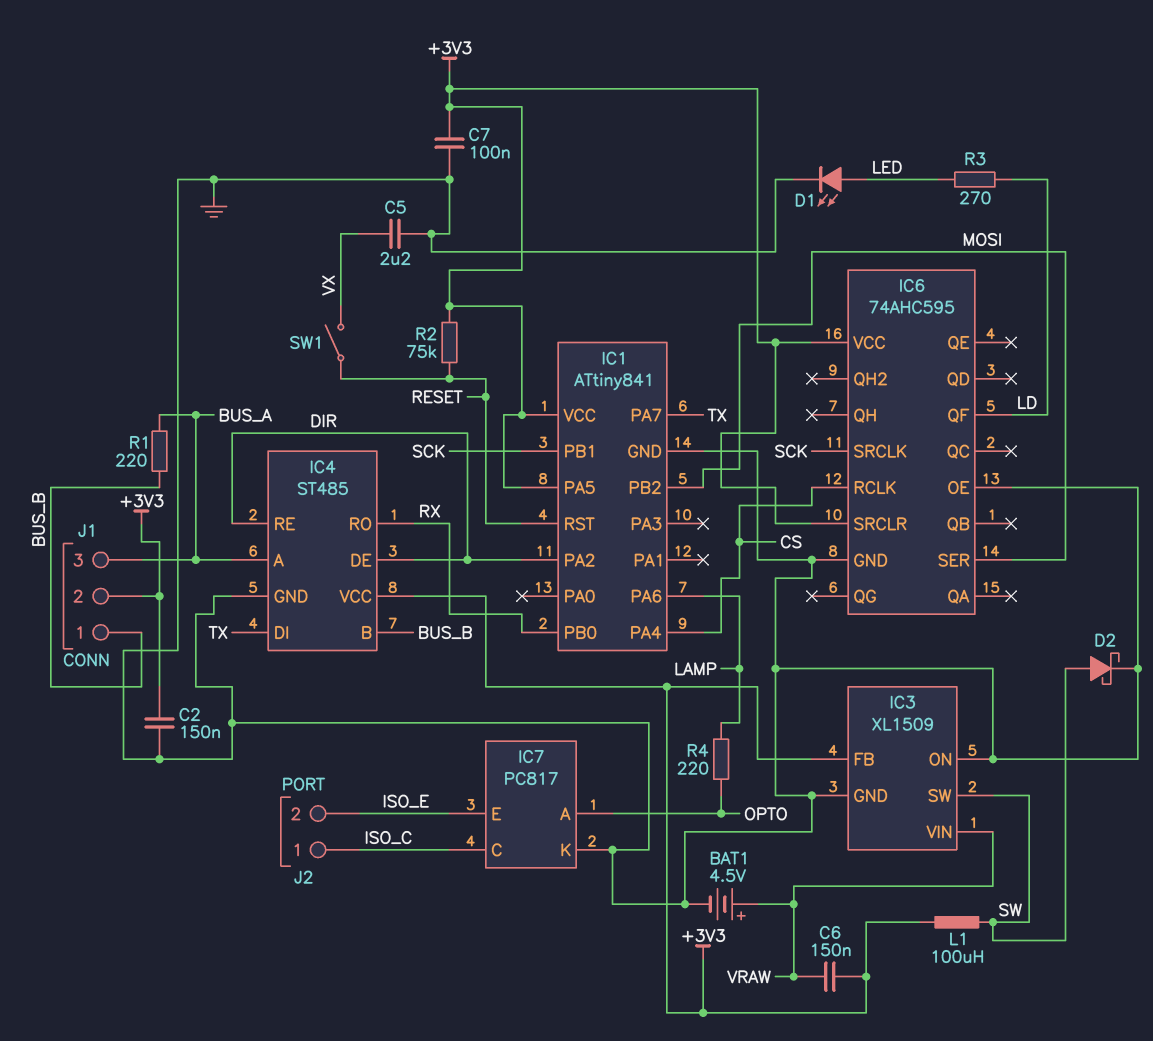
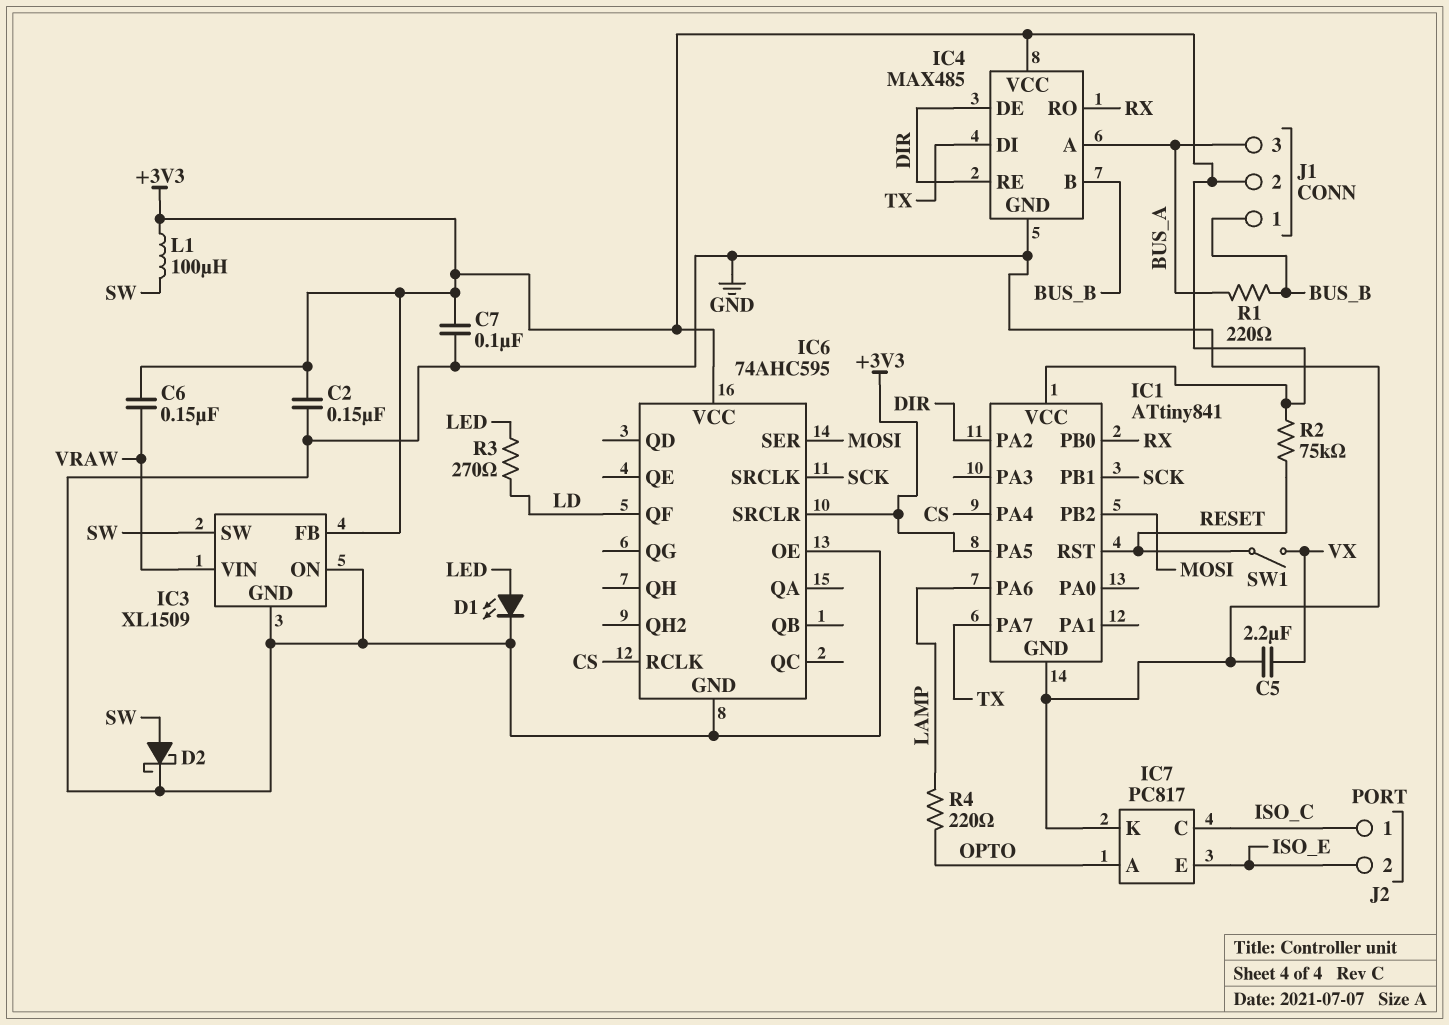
BAT1: 4.5V (plus VRAW, minus GND) -> none
IC4: ST485 -> MAX485

